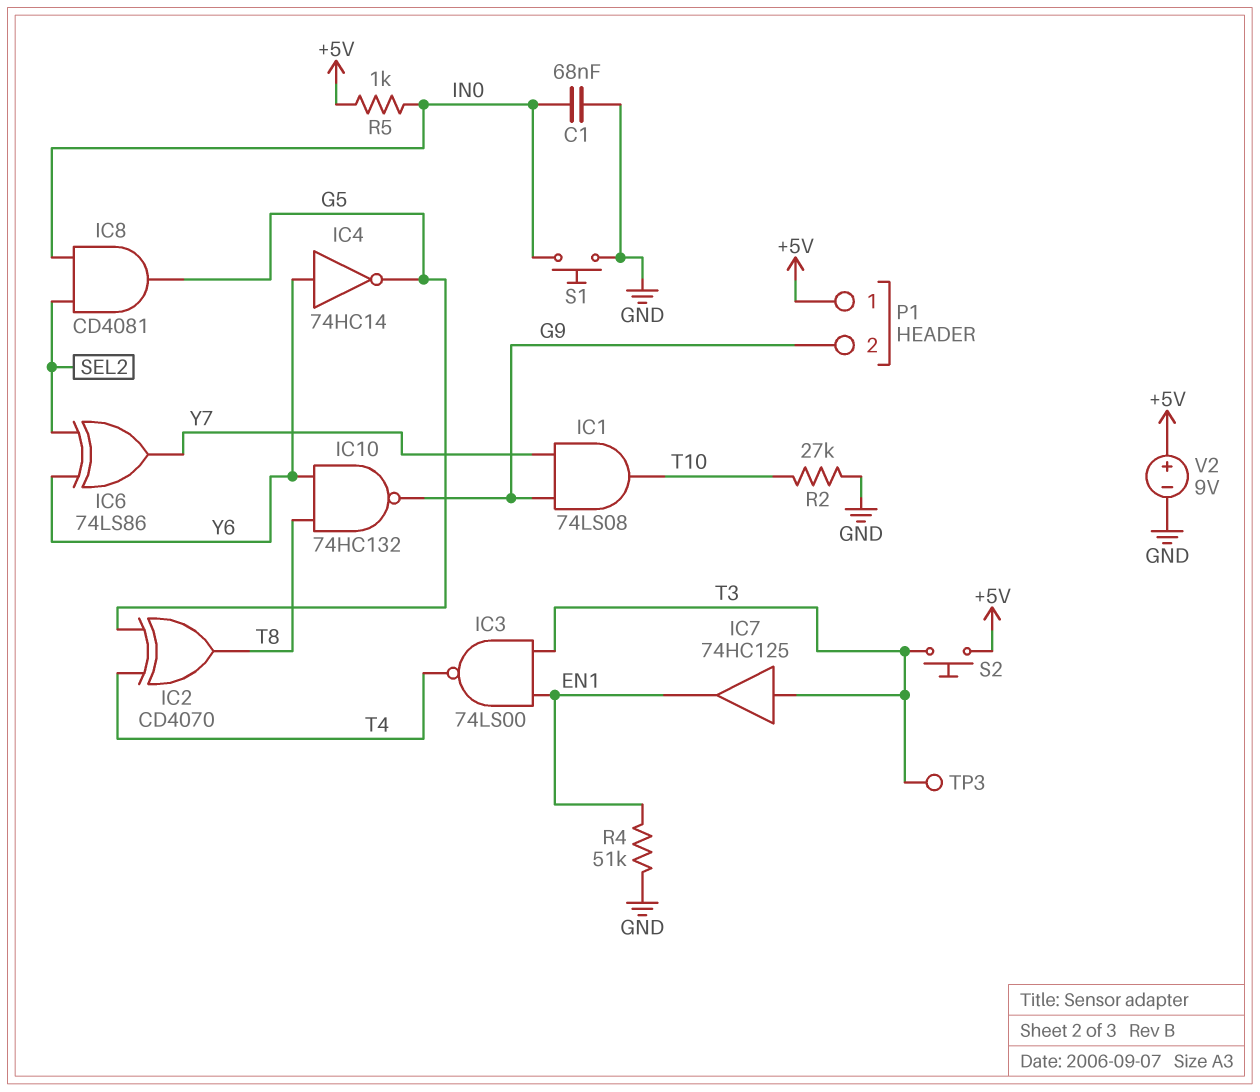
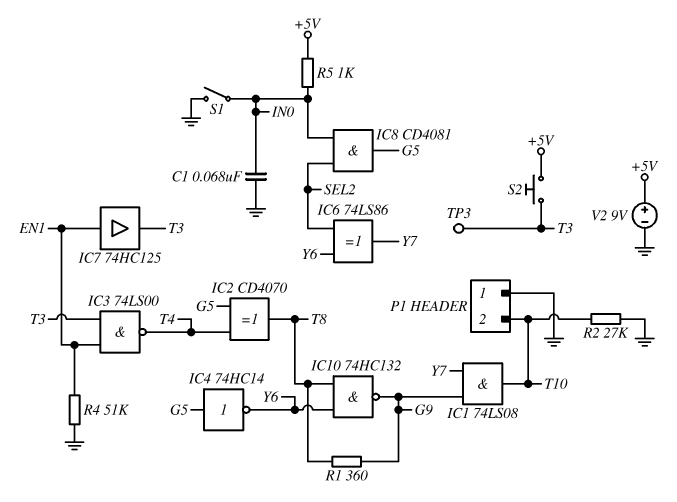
IC4: NOT 74HC14 (in Y6, out G5) -> NOT 74HC14 (in G5, out Y6)
IC7: buffer 74HC125 (in T3, out EN1) -> buffer 74HC125 (in EN1, out T3)
P1 pin 1: +5V -> GND
P1 pin 2: G9 -> T10
R1: none -> 360 (G9, T8)
S1: button (GND, IN0) -> switch (GND, IN0)

